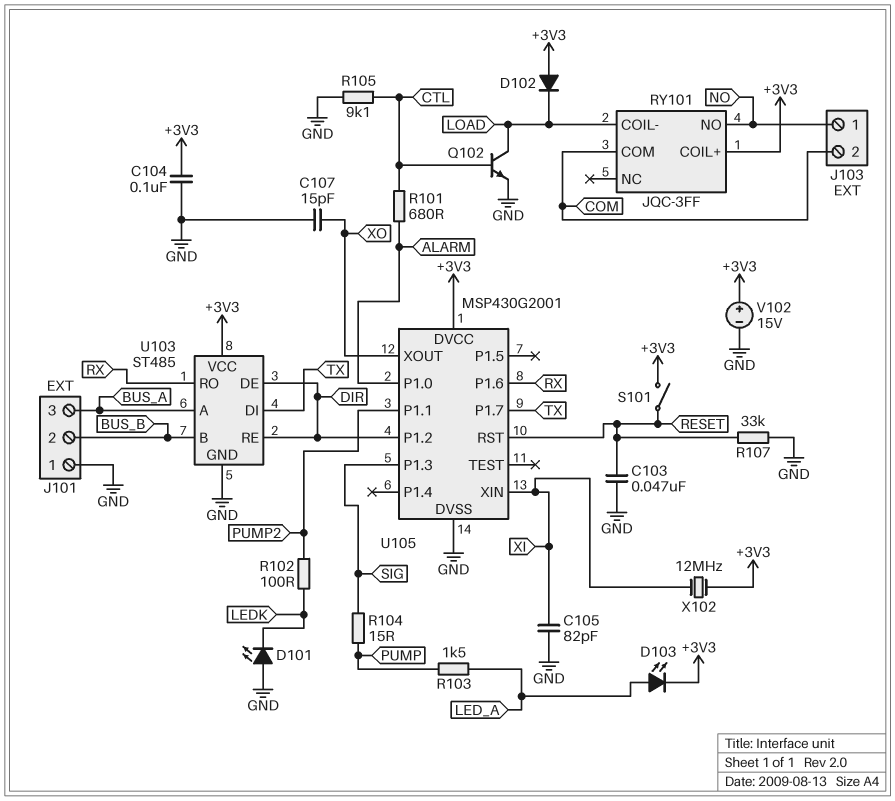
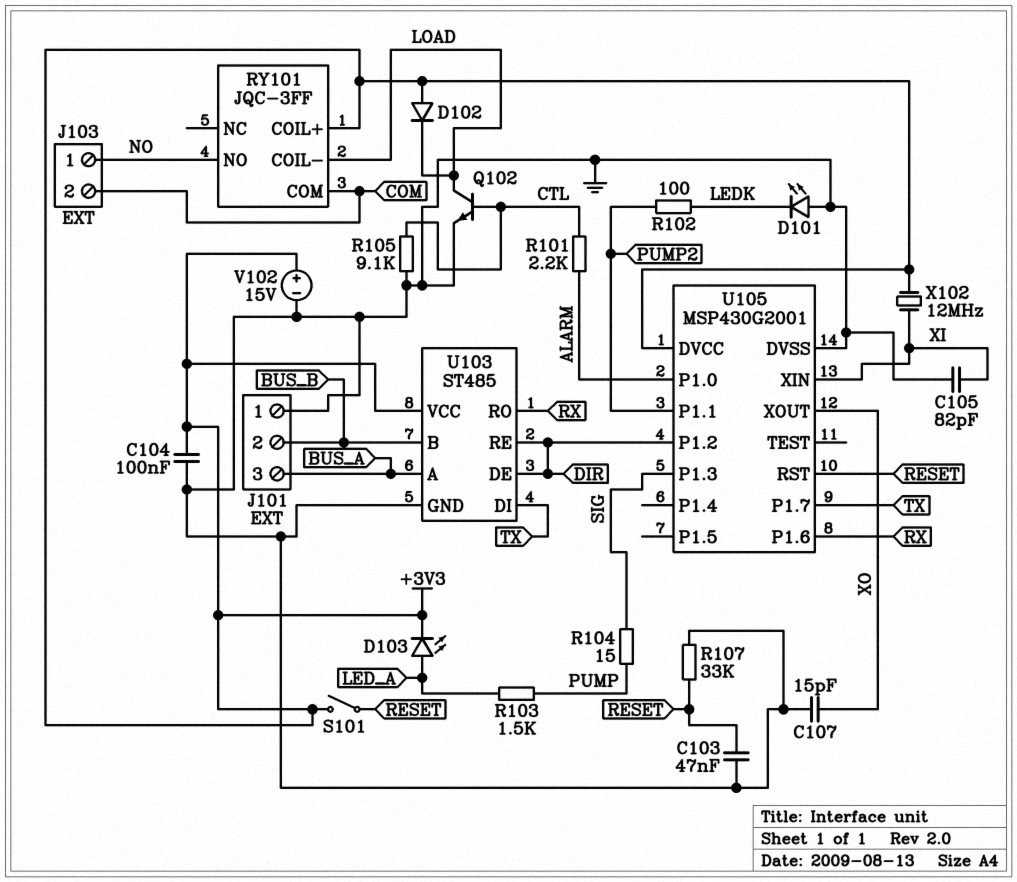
R101: 680 (ALARM, CTL) -> 2.2k (ALARM, CTL)

